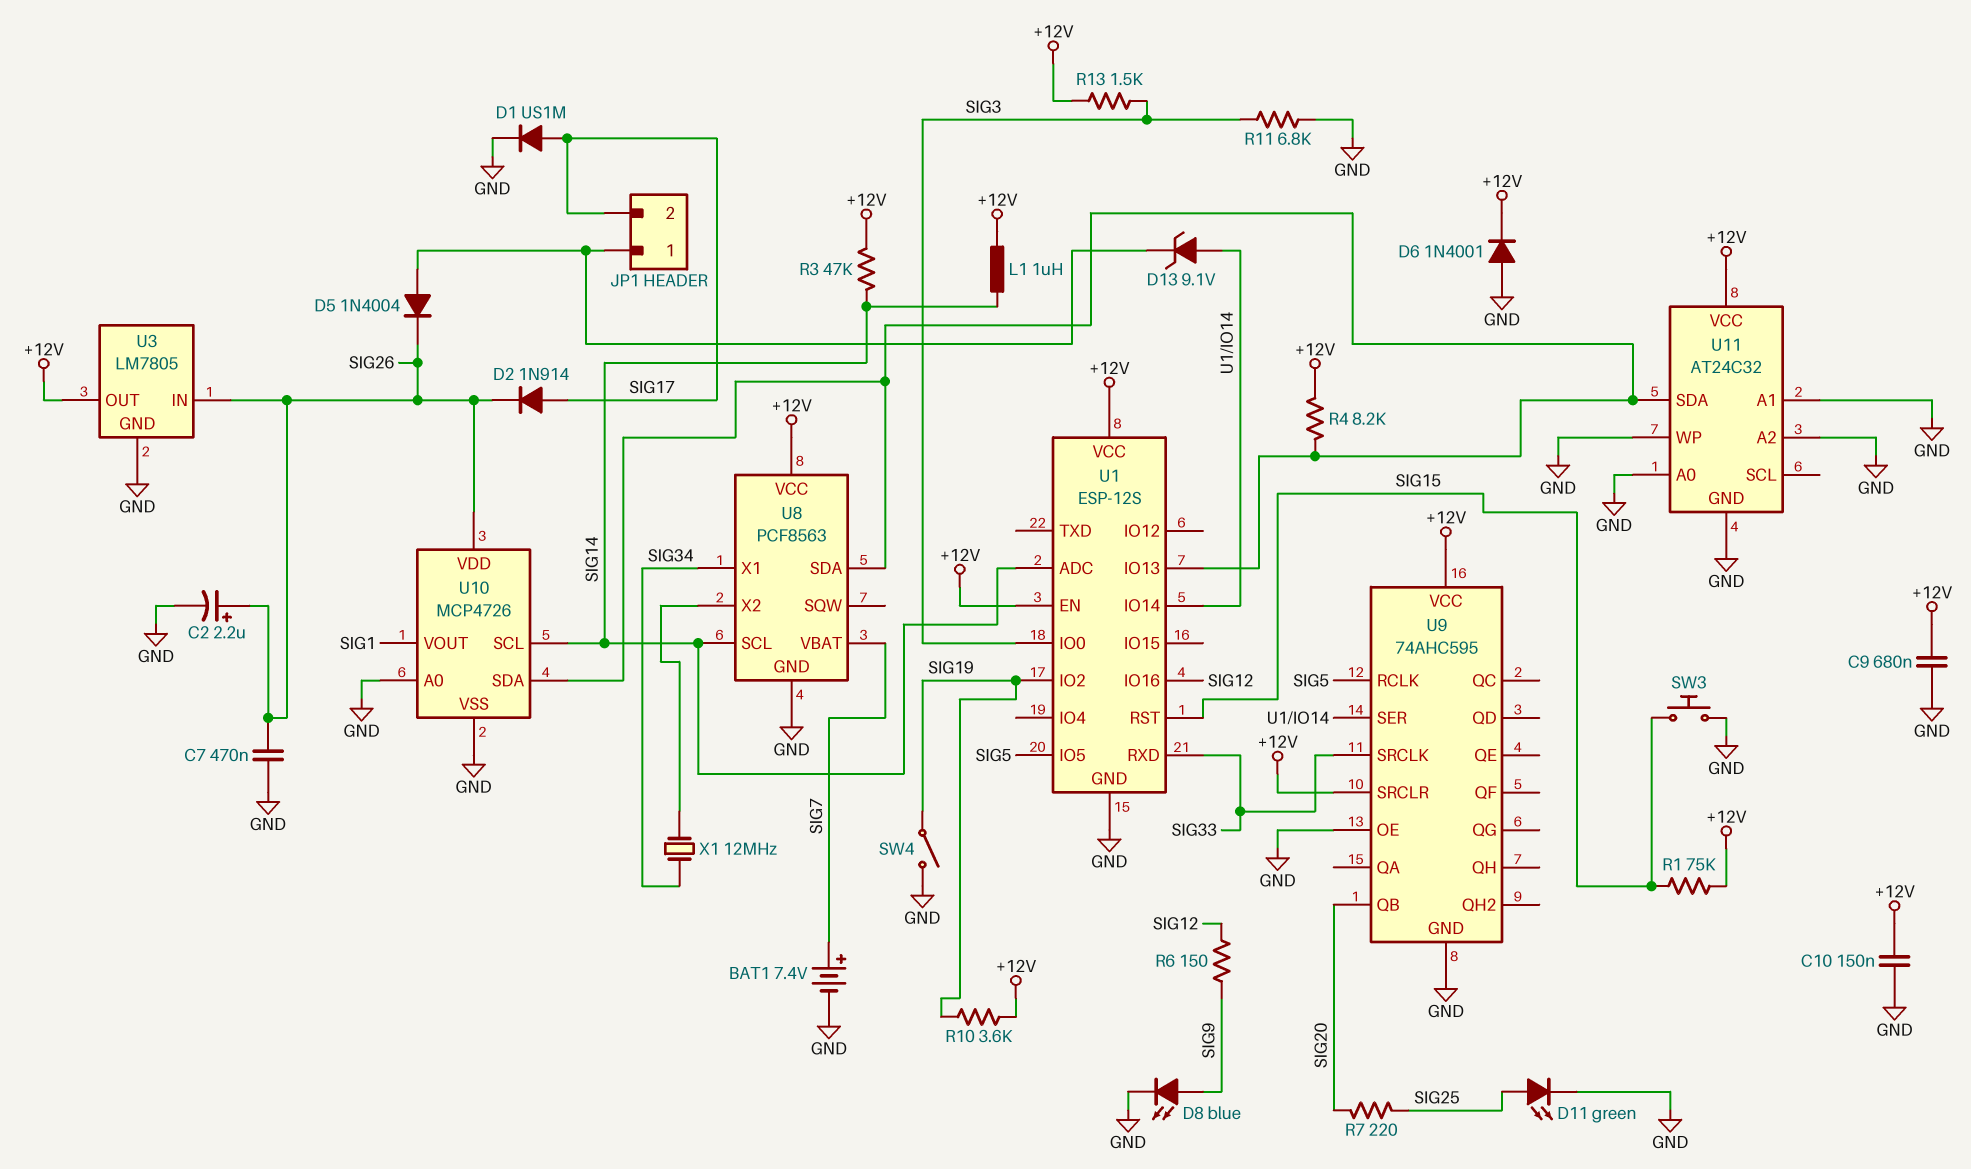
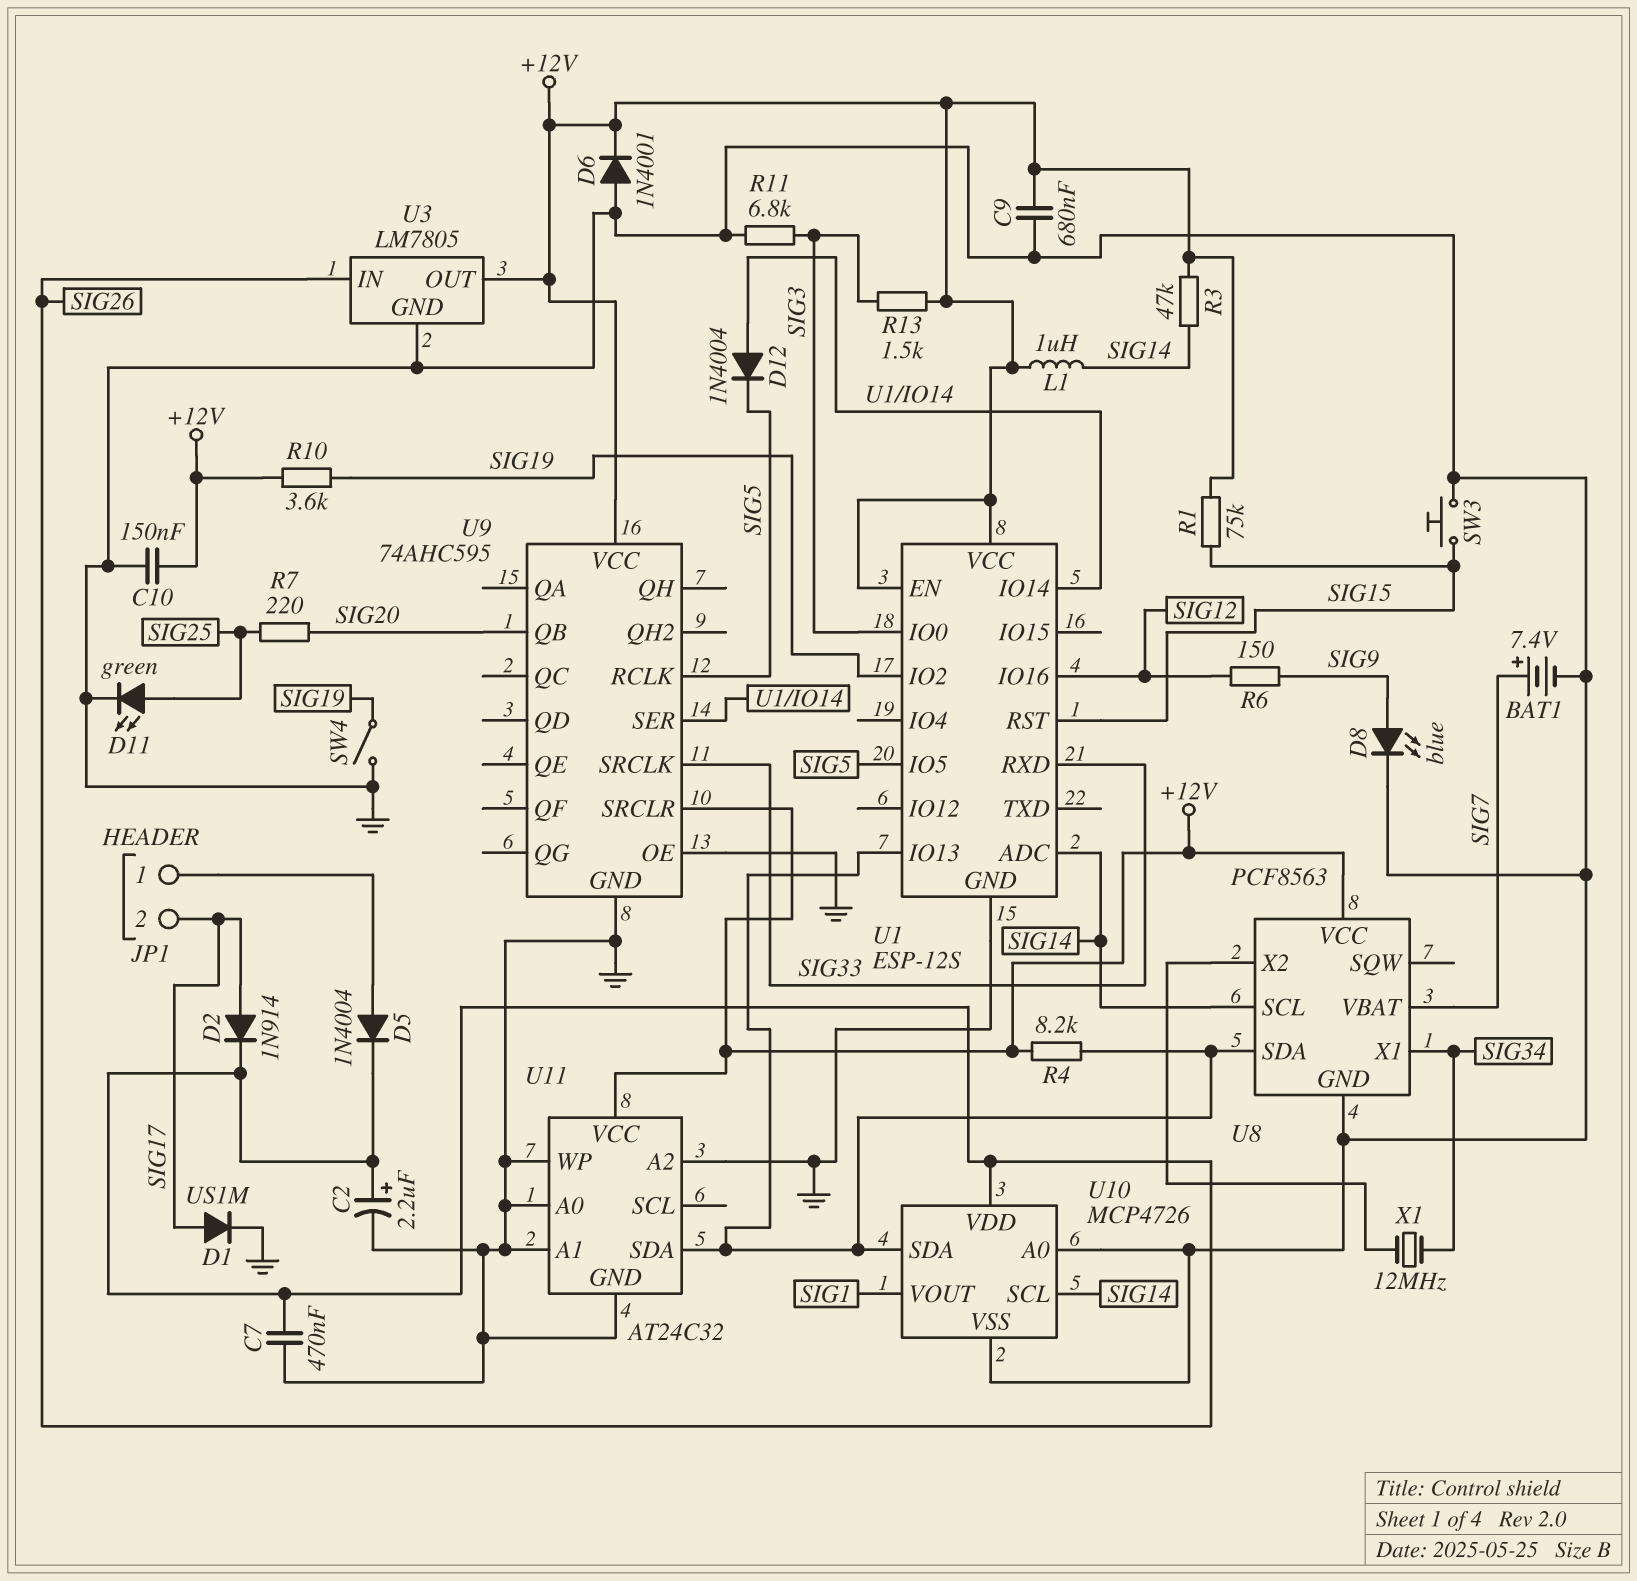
D12: none -> diode 1N4004 (A U1/IO14, K SIG5)
D13: zener 9.1V (A U1/IO14, K JP1/1) -> none

